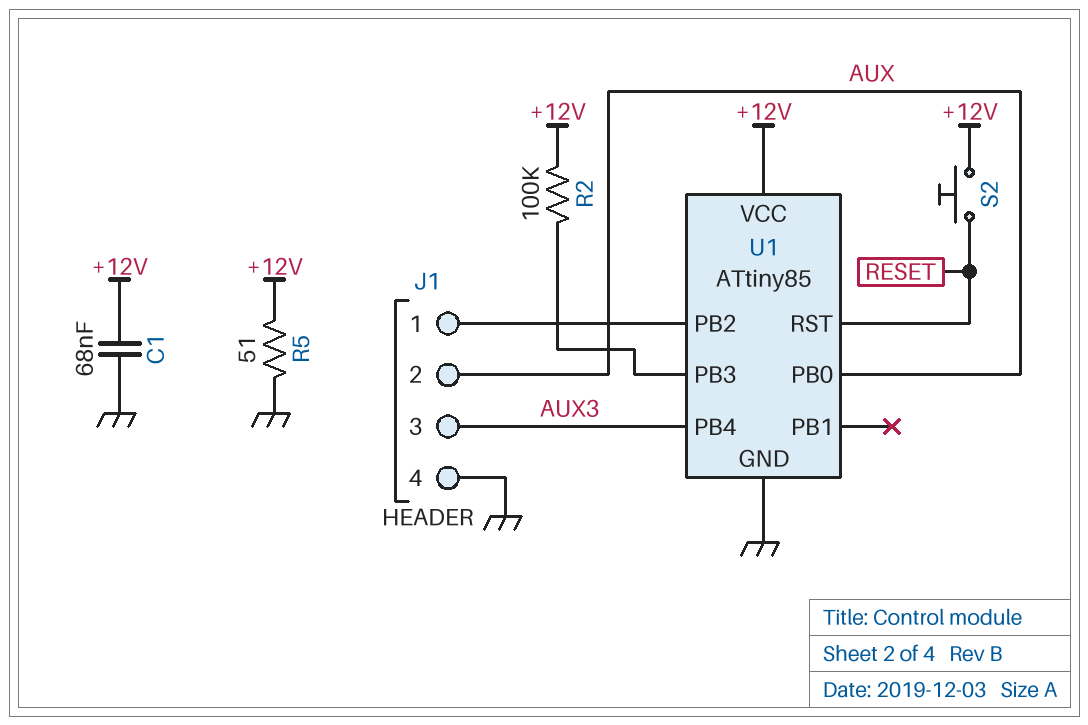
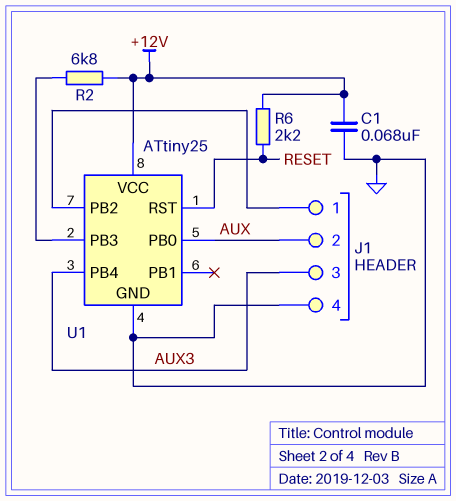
R2: 100k (+12V, U1/PB3) -> 6.8k (+12V, U1/PB3)
R5: 51 (+12V, GND) -> none
R6: none -> 2.2k (+12V, RESET)
S2: button (+12V, RESET) -> none
U1: ATtiny85 -> ATtiny25

